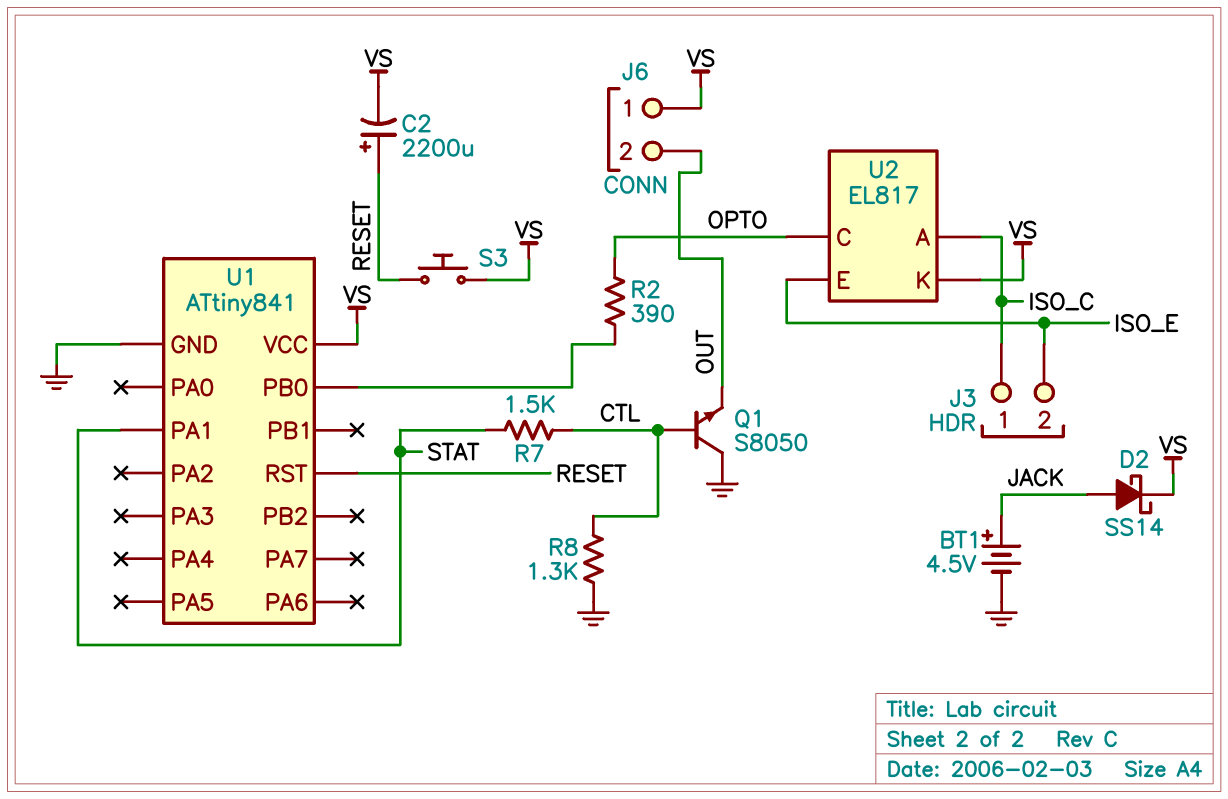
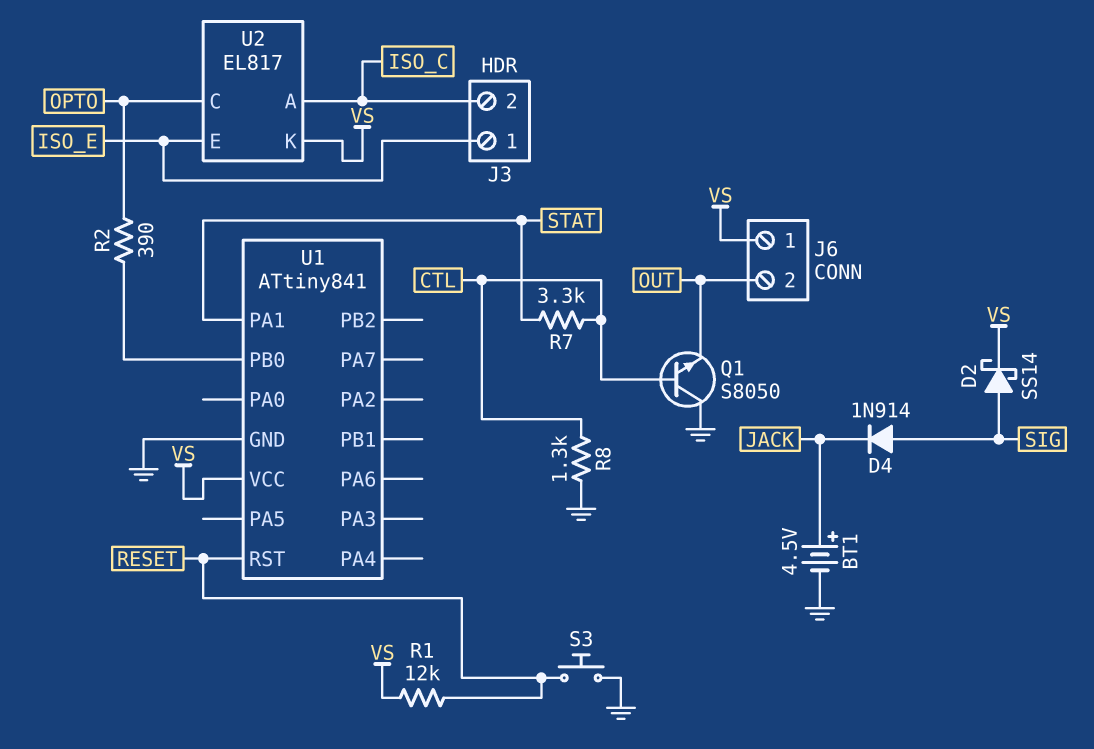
C2: 2200uF (plus RESET, minus VS) -> none
D2: schottky SS14 (A JACK, K VS) -> schottky SS14 (A SIG, K VS)
D4: none -> diode 1N914 (A SIG, K JACK)
J3 pin 1: ISO_C -> ISO_E
J3 pin 2: ISO_E -> ISO_C
R1: none -> 12k (RESET, VS)
R7: 1.5k (CTL, STAT) -> 3.3k (CTL, STAT)
S3: button (RESET, VS) -> button (GND, RESET)

